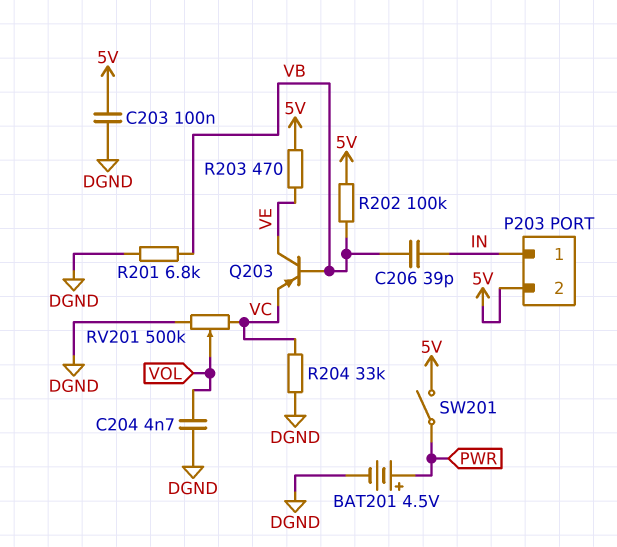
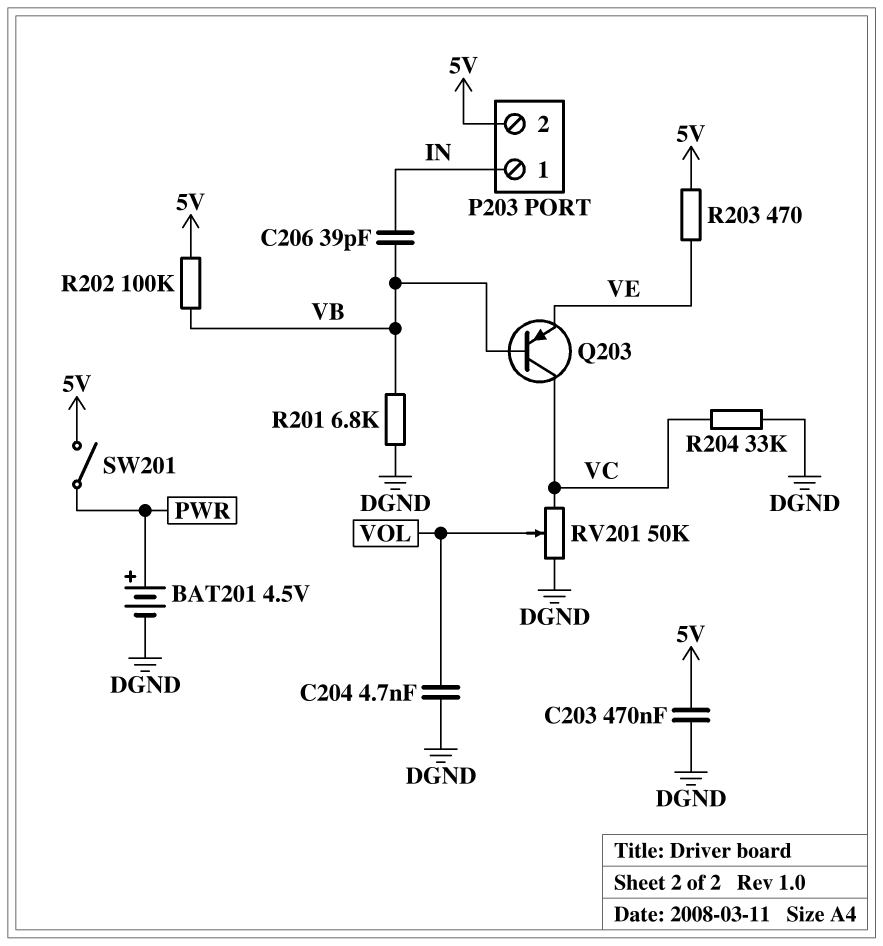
C203: 100nF (5V, DGND) -> 470nF (5V, DGND)
Q203: PNP (B VB, C VE, E VC) -> PNP (B VB, C VC, E VE)
RV201: 500k (DGND, VC, wiper VOL) -> 50k (DGND, VC, wiper VOL)

